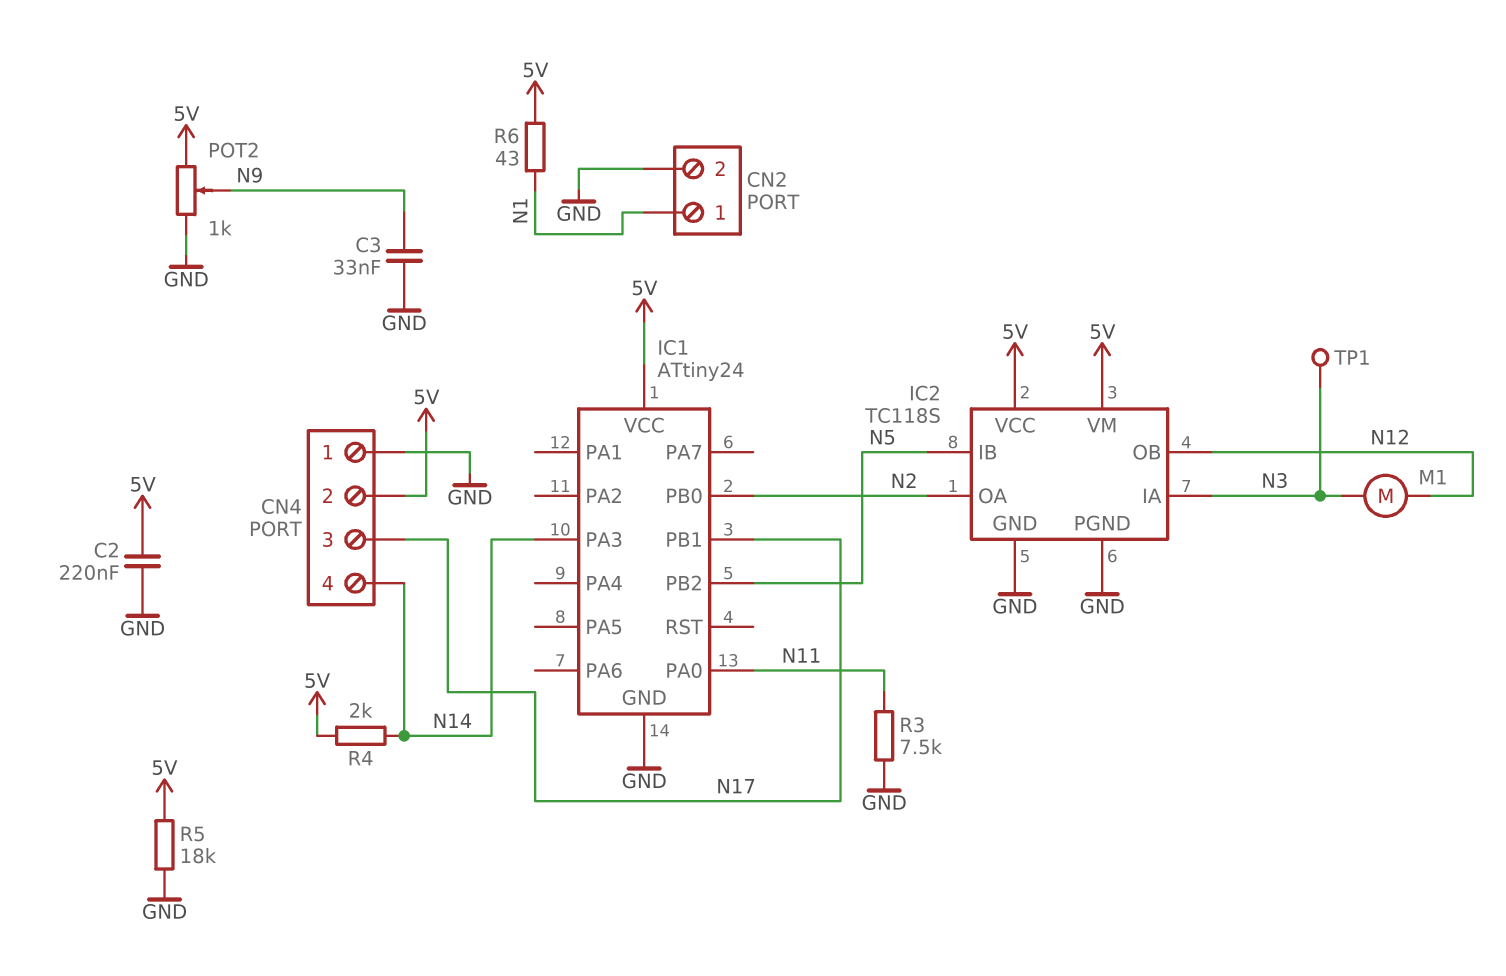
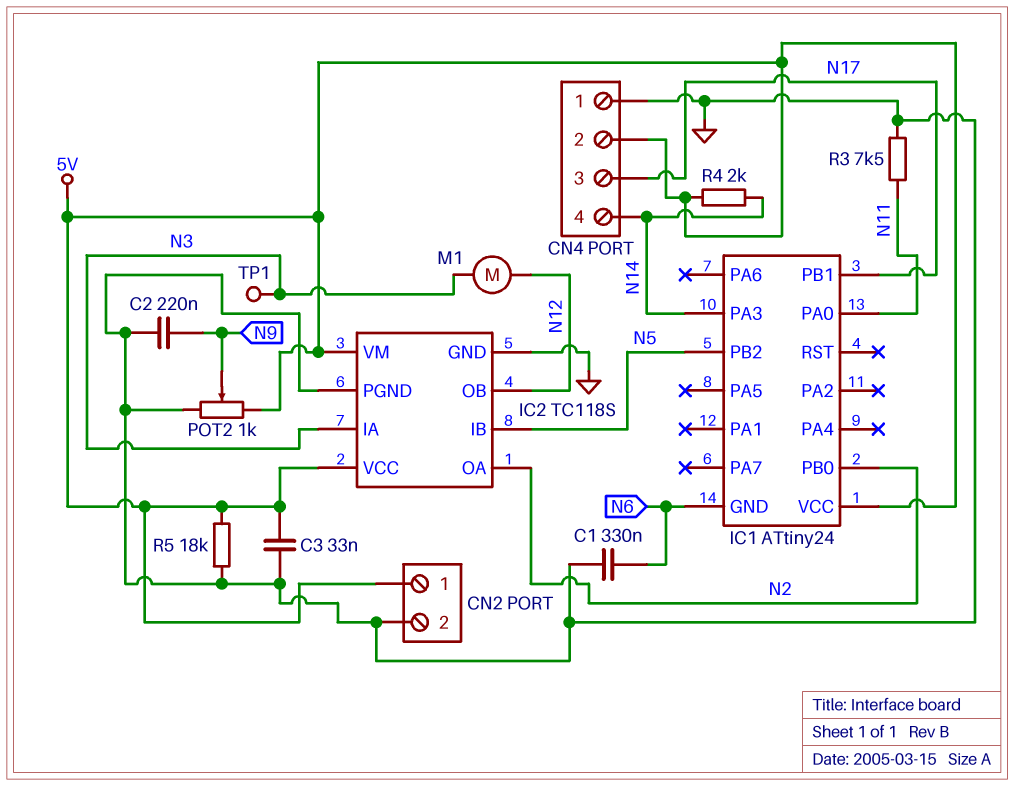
C1: none -> 330nF (GND, N6)
C2: 220nF (5V, GND) -> 220nF (GND, N9)
C3: 33nF (GND, N9) -> 33nF (5V, GND)
CN2 pin 1: N1 -> 5V
IC1 pin GND: GND -> N6
R6: 43 (5V, N1) -> none

